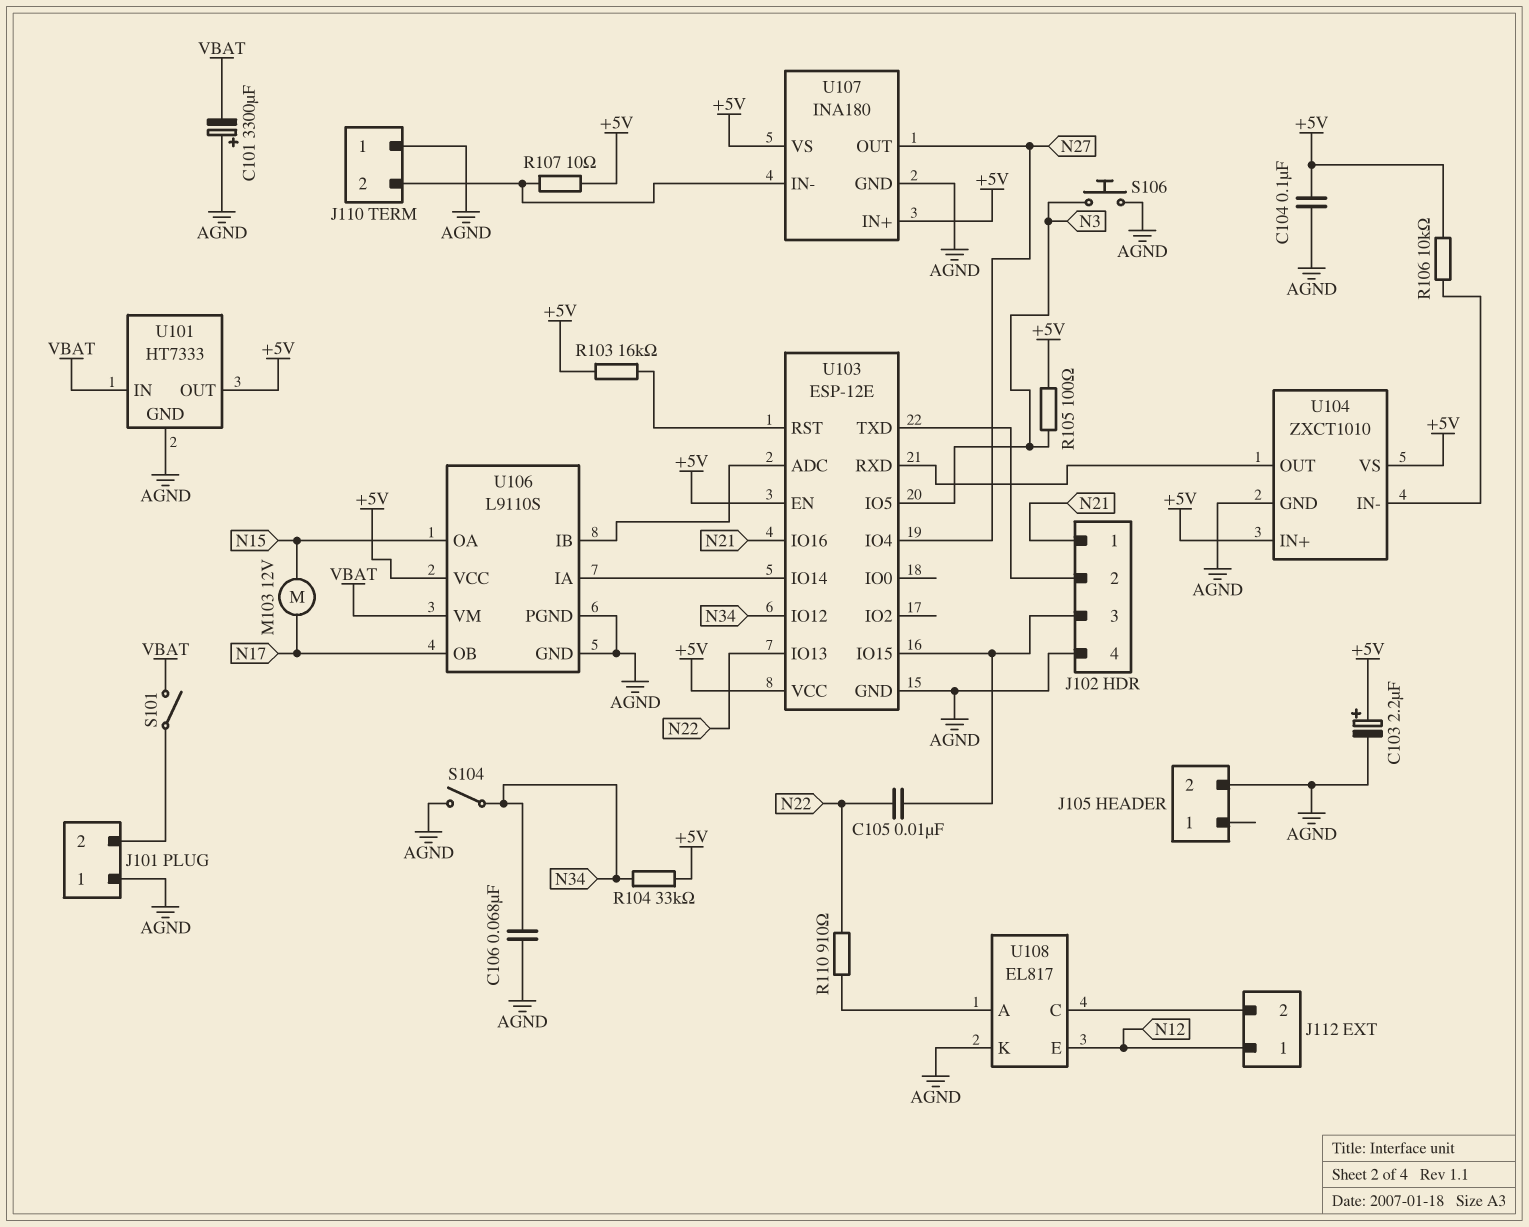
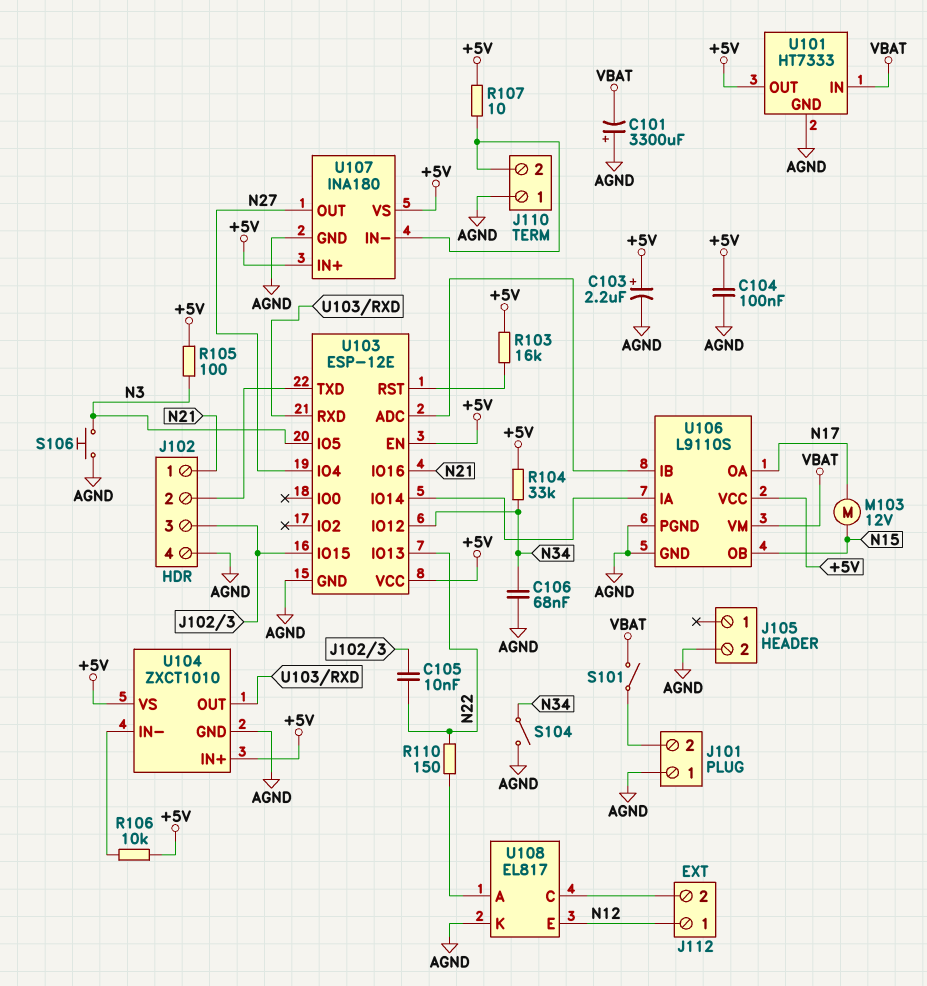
R110: 910 (N22, U108/A) -> 150 (N22, U108/A)
U106 pin OA: N15 -> N17
U106 pin OB: N17 -> N15

